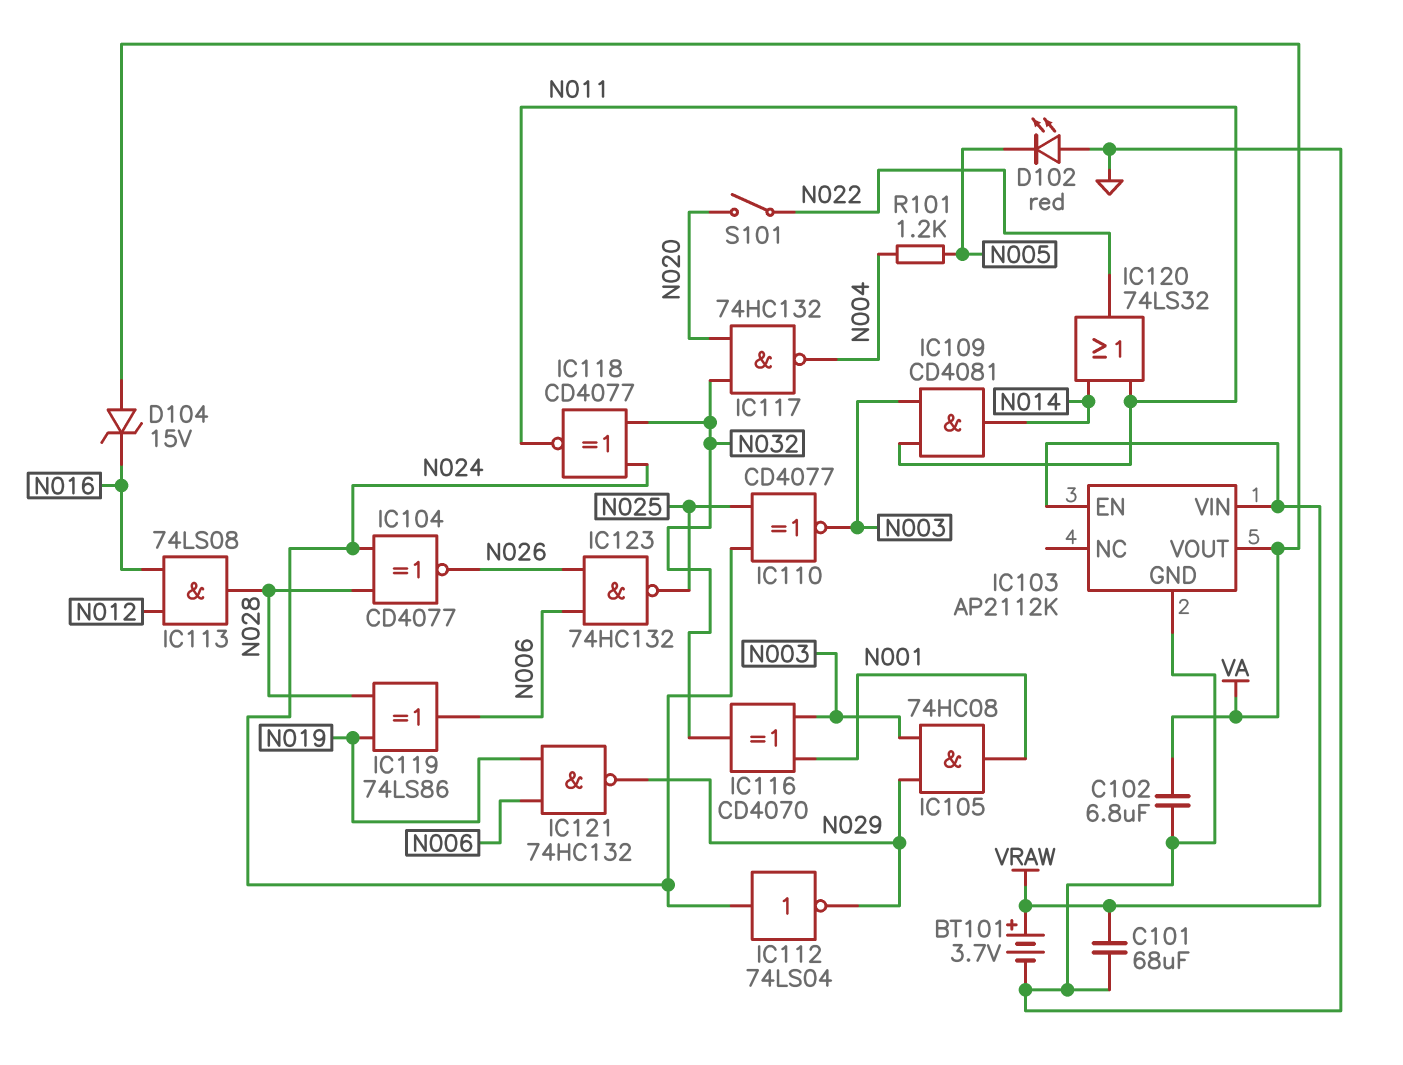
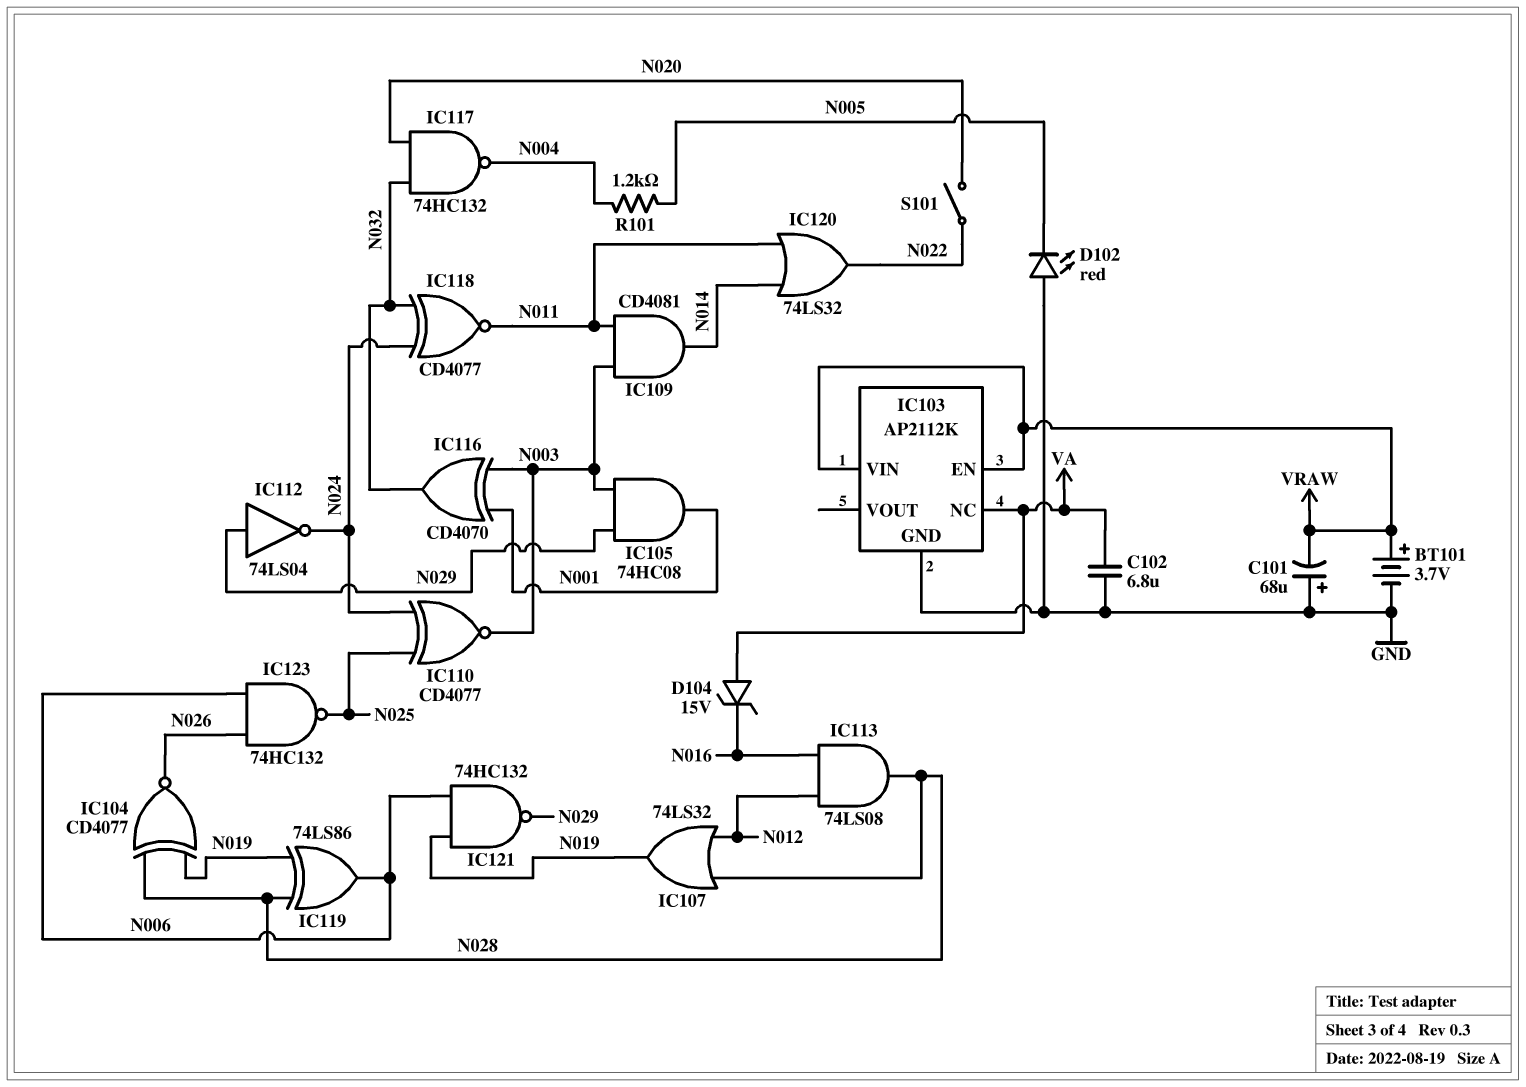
C101: 68uF (GND, VRAW) -> 68uF (plus GND, minus VRAW)
IC103 pin NC: none -> VA
IC103 pin VOUT: VA -> none
IC104: XNOR CD4077 (in N024, in N028, out N026) -> XNOR CD4077 (in N019, in N028, out N026)
IC107: none -> OR 74LS32 (in N012, in N028, out N019)
IC112: NOT 74LS04 (in N024, out N029) -> NOT 74LS04 (in N029, out N024)

